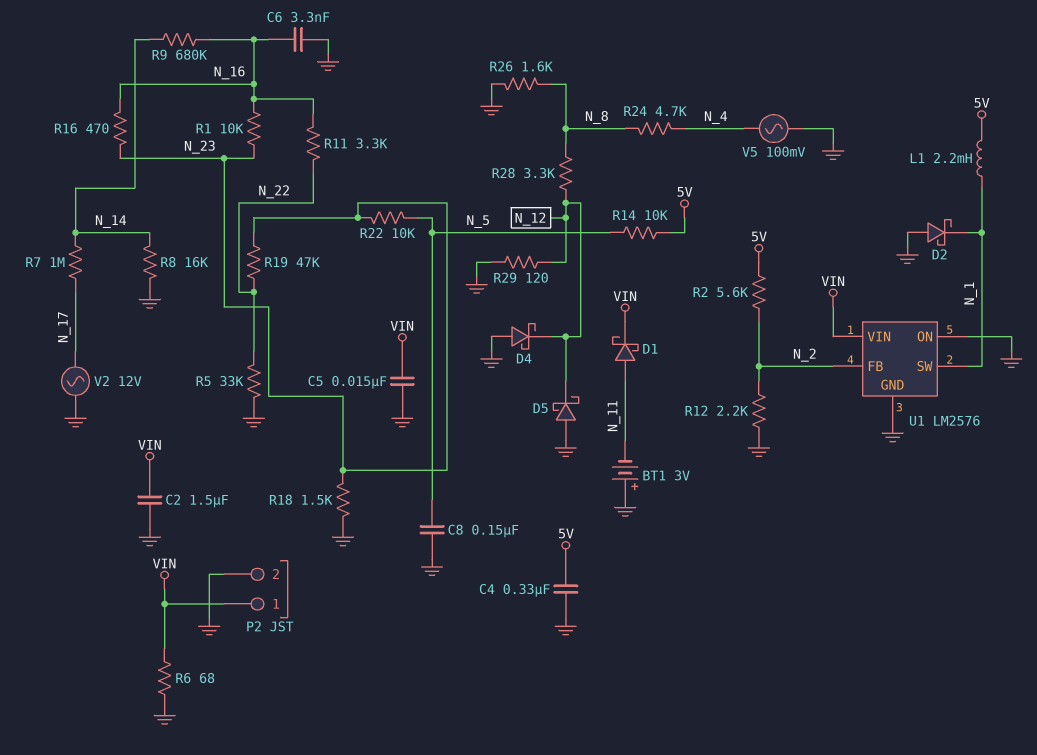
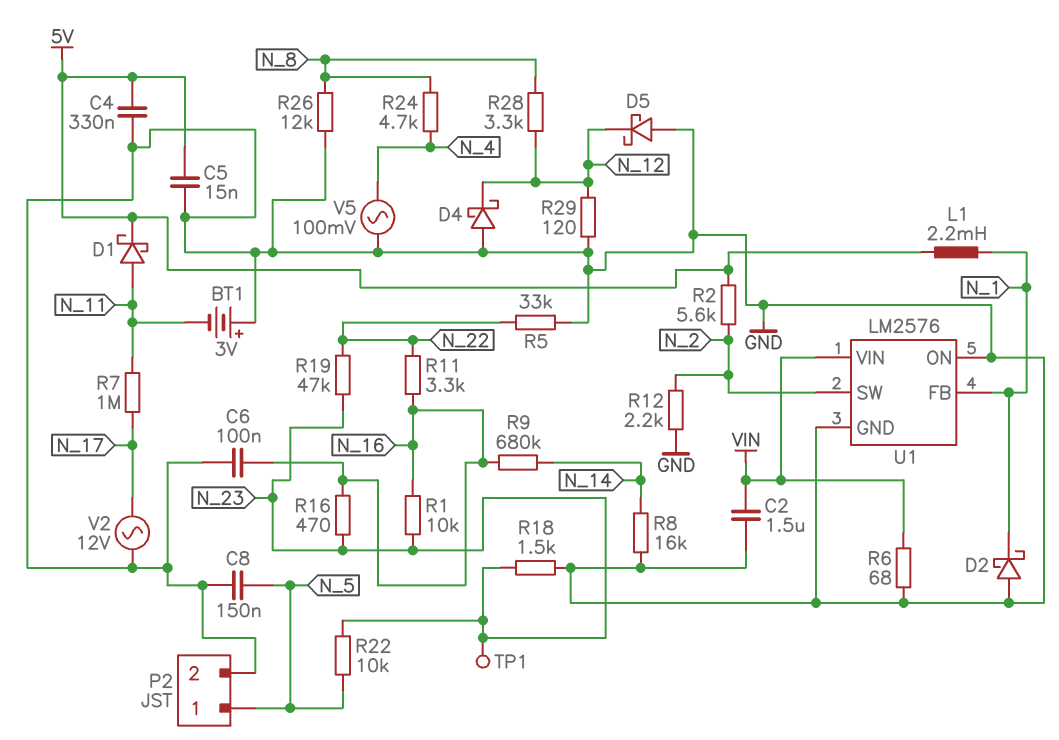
C5: 15nF (GND, VIN) -> 15nF (5V, GND)
C6: 3.3nF (GND, N_16) -> 100nF (GND, N_16)
D1: schottky (A N_11, K VIN) -> schottky (A N_11, K 5V)
P2 pin 1: VIN -> N_5
R7: 1M (N_14, N_17) -> 1M (N_11, N_17)
R14: 10k (5V, N_5) -> none
R26: 1.6k (GND, N_8) -> 12k (GND, N_8)
TP1: none -> test point (N_23)
U1 pin FB: N_2 -> N_1
U1 pin SW: N_1 -> N_2

